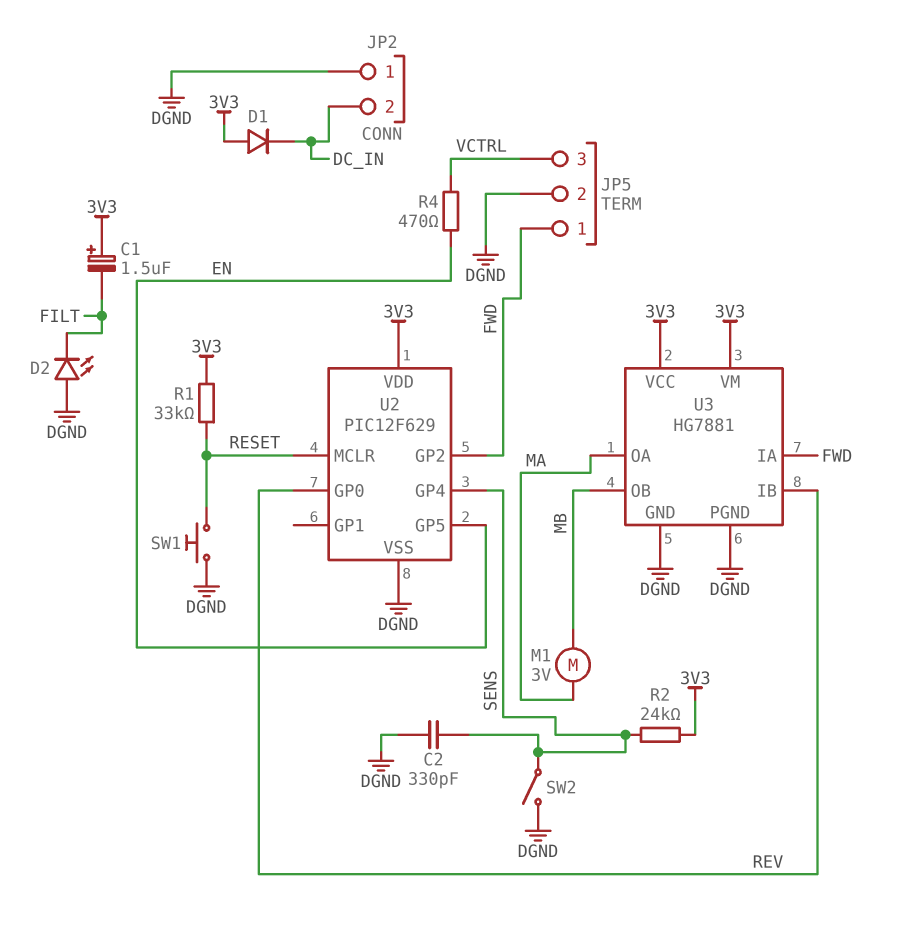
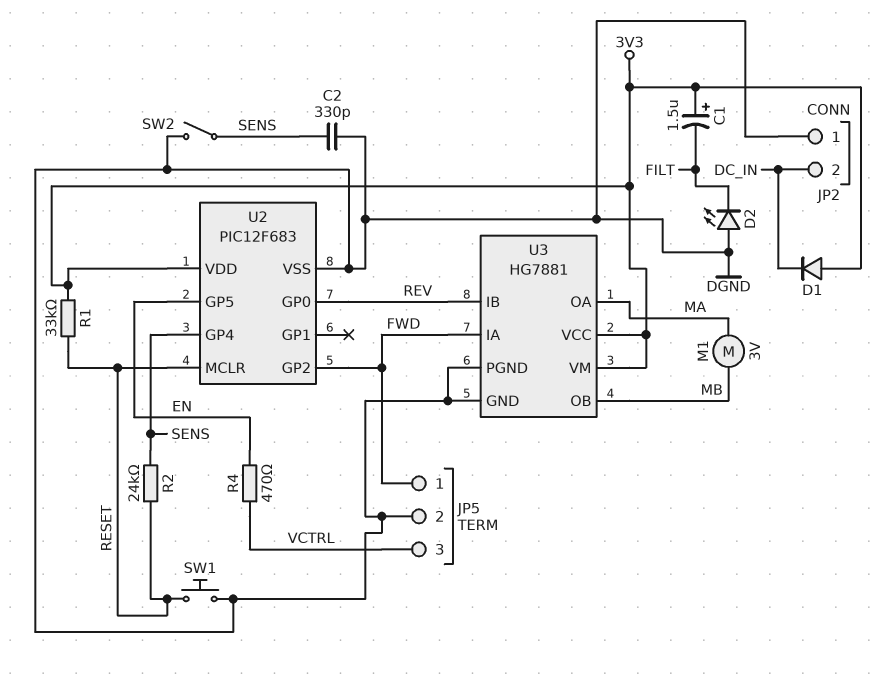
R2: 24k (3V3, SENS) -> 24k (RESET, SENS)
U2: PIC12F629 -> PIC12F683

